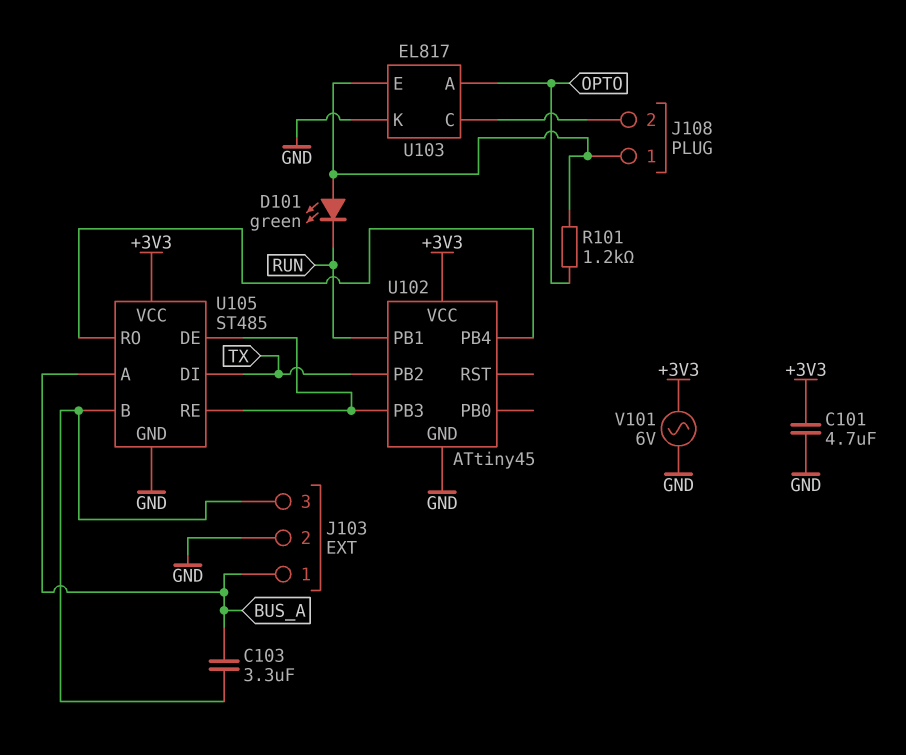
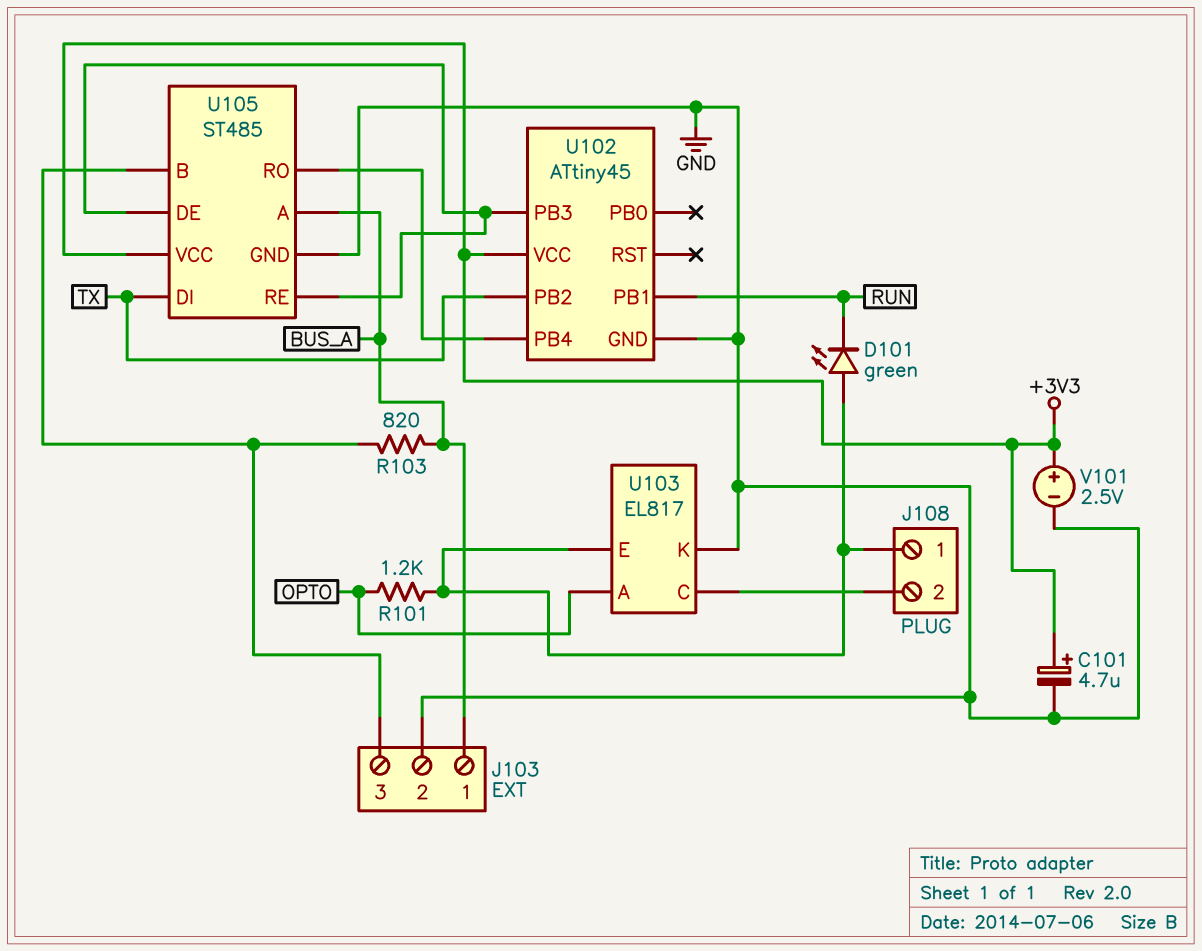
C101: 4.7uF (+3V3, GND) -> 4.7uF (plus +3V3, minus GND)
C103: 3.3uF (BUS_A, J103/3) -> none
R103: none -> 820 (BUS_A, J103/3)
V101: AC 6V (+3V3, GND) -> 2.5V (plus +3V3, minus GND)

